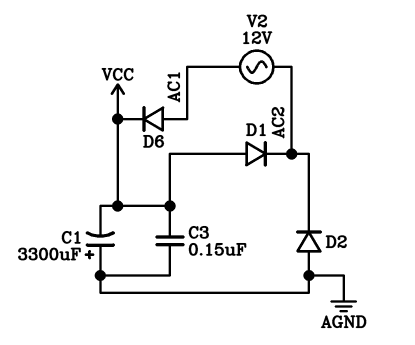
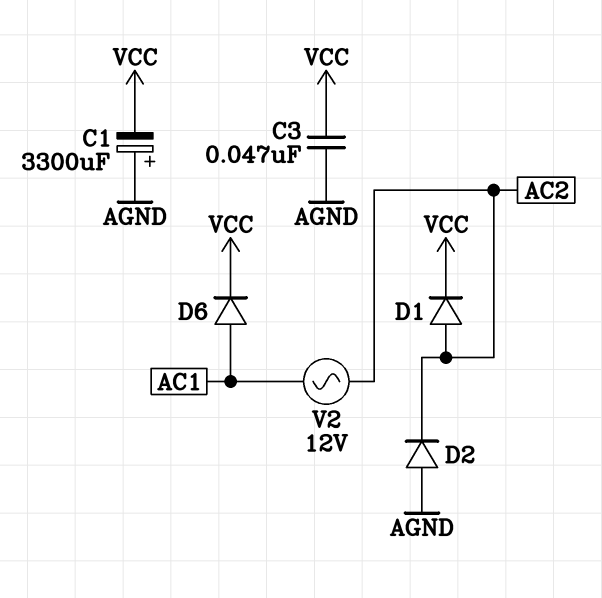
C3: 150nF (AGND, VCC) -> 47nF (AGND, VCC)
D1: diode (A VCC, K AC2) -> diode (A AC2, K VCC)

